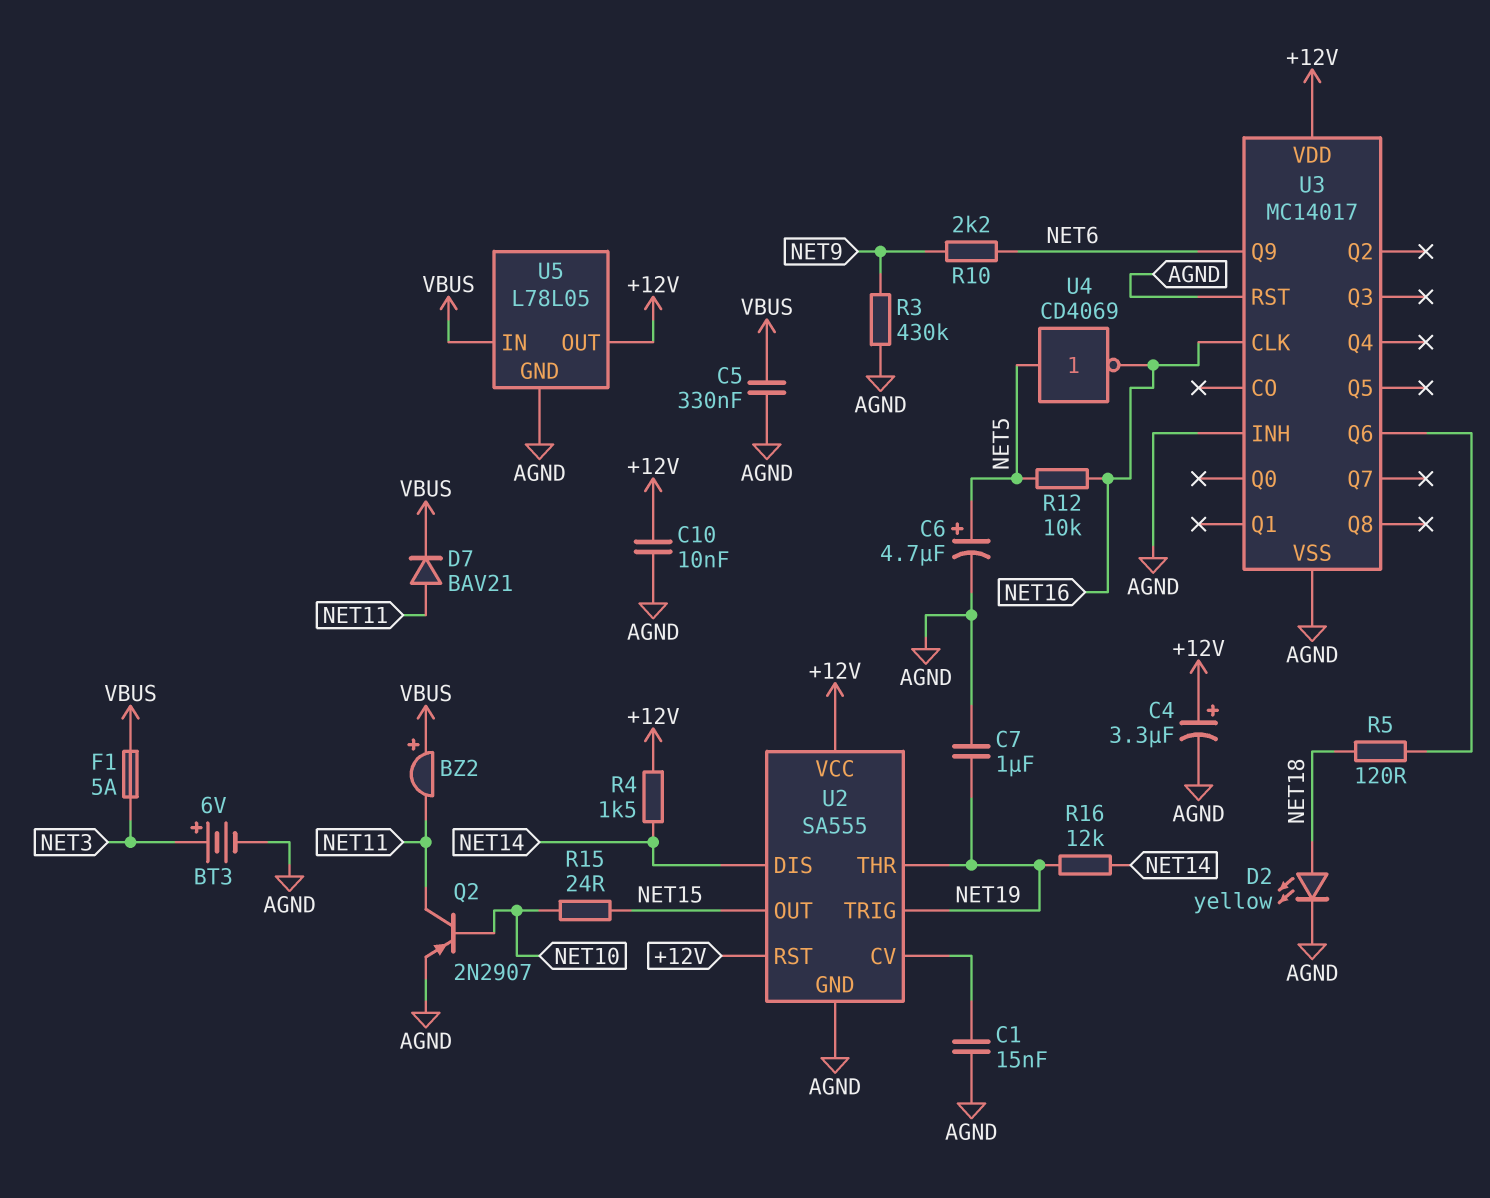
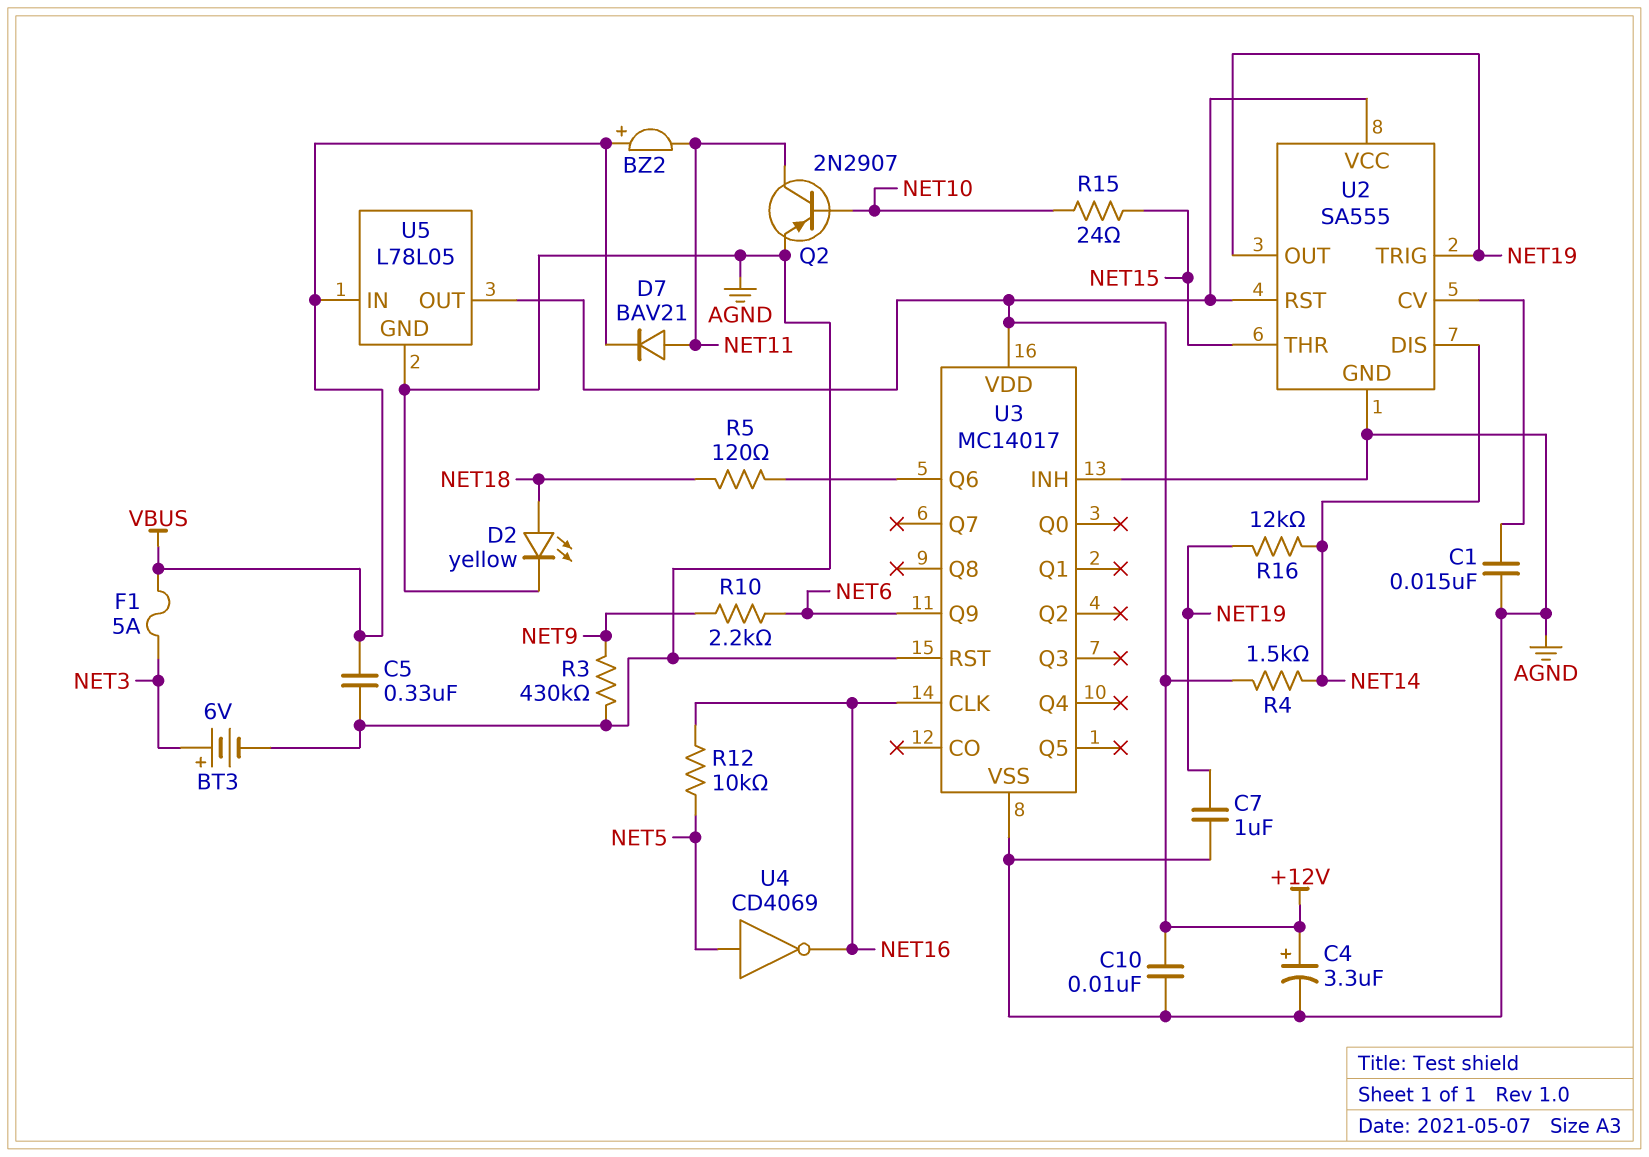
C6: 4.7uF (plus NET5, minus AGND) -> none
U2 pin OUT: NET15 -> NET19
U2 pin THR: NET19 -> NET15

